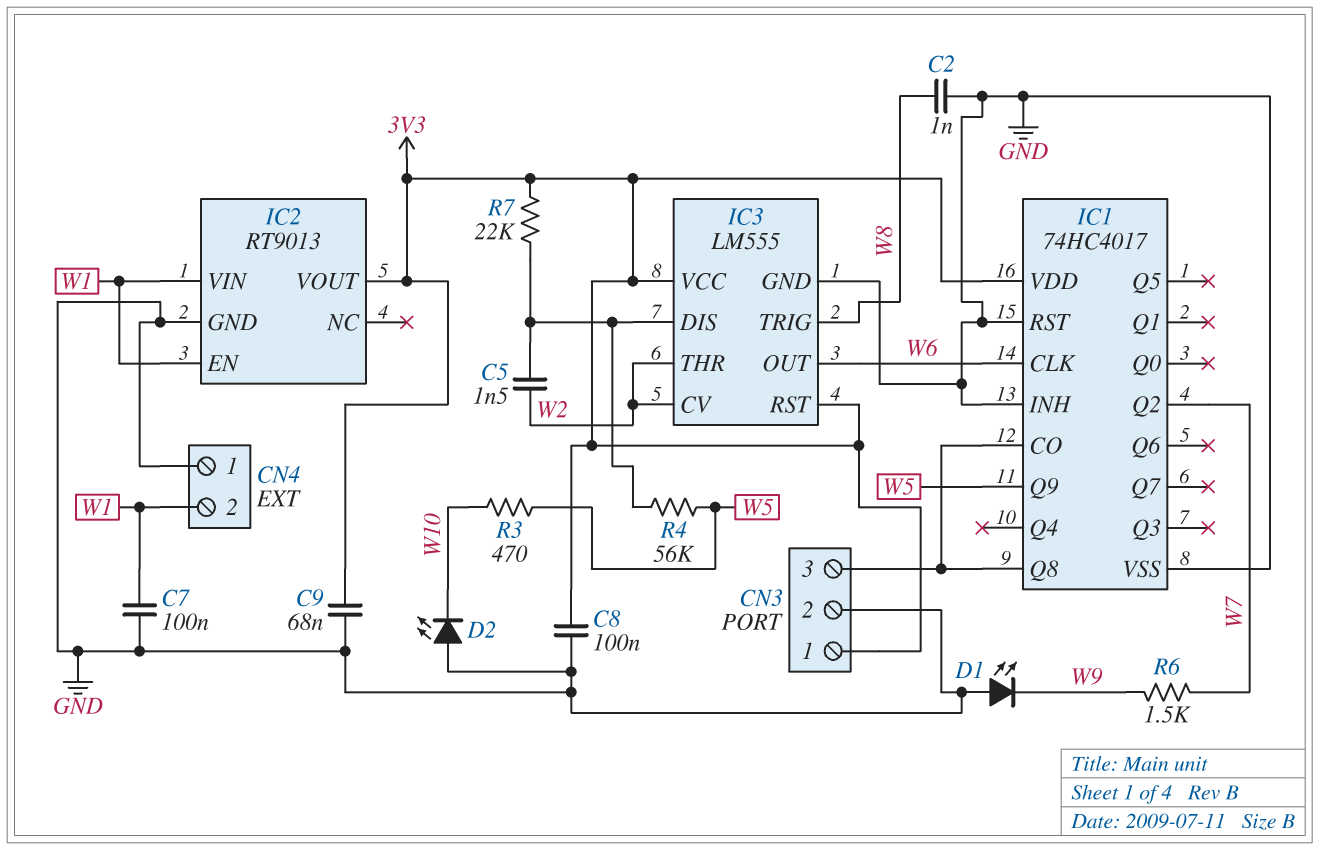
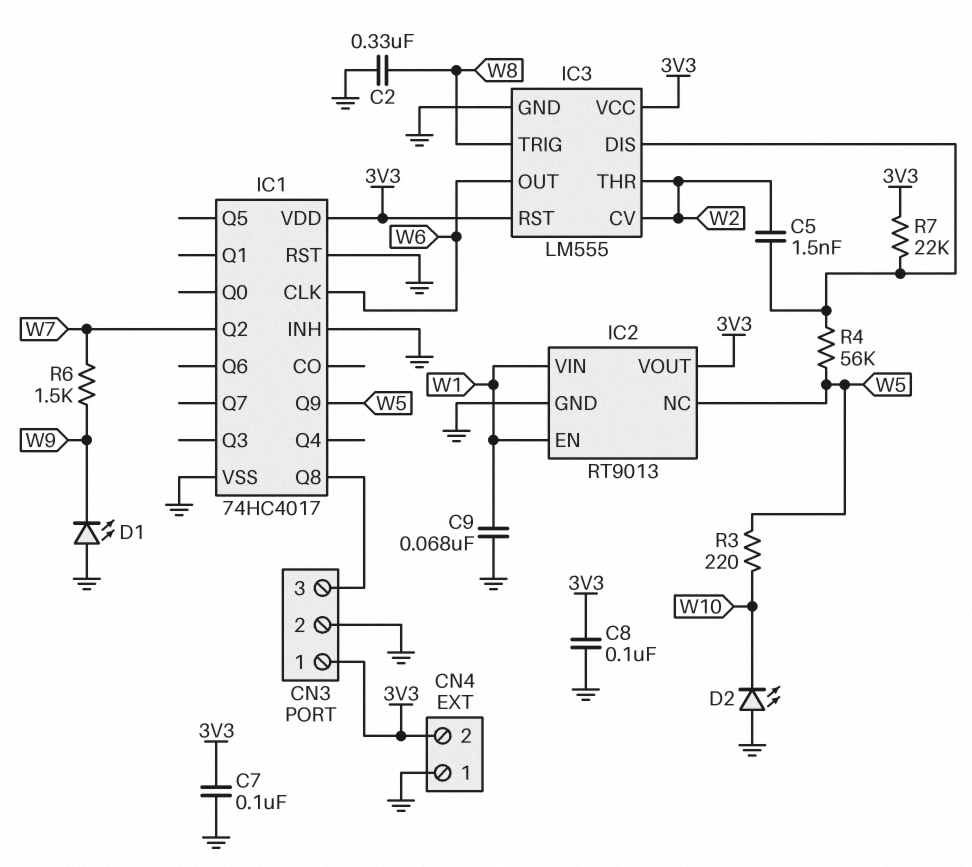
C2: 1nF (GND, W8) -> 330nF (GND, W8)
C7: 100nF (GND, W1) -> 100nF (3V3, GND)
C9: 68nF (3V3, GND) -> 68nF (GND, W1)
CN4 pin 2: W1 -> 3V3
IC1 pin CO: CN3/3 -> none
IC2 pin NC: none -> W5
R3: 470 (W5, W10) -> 220 (W5, W10)

